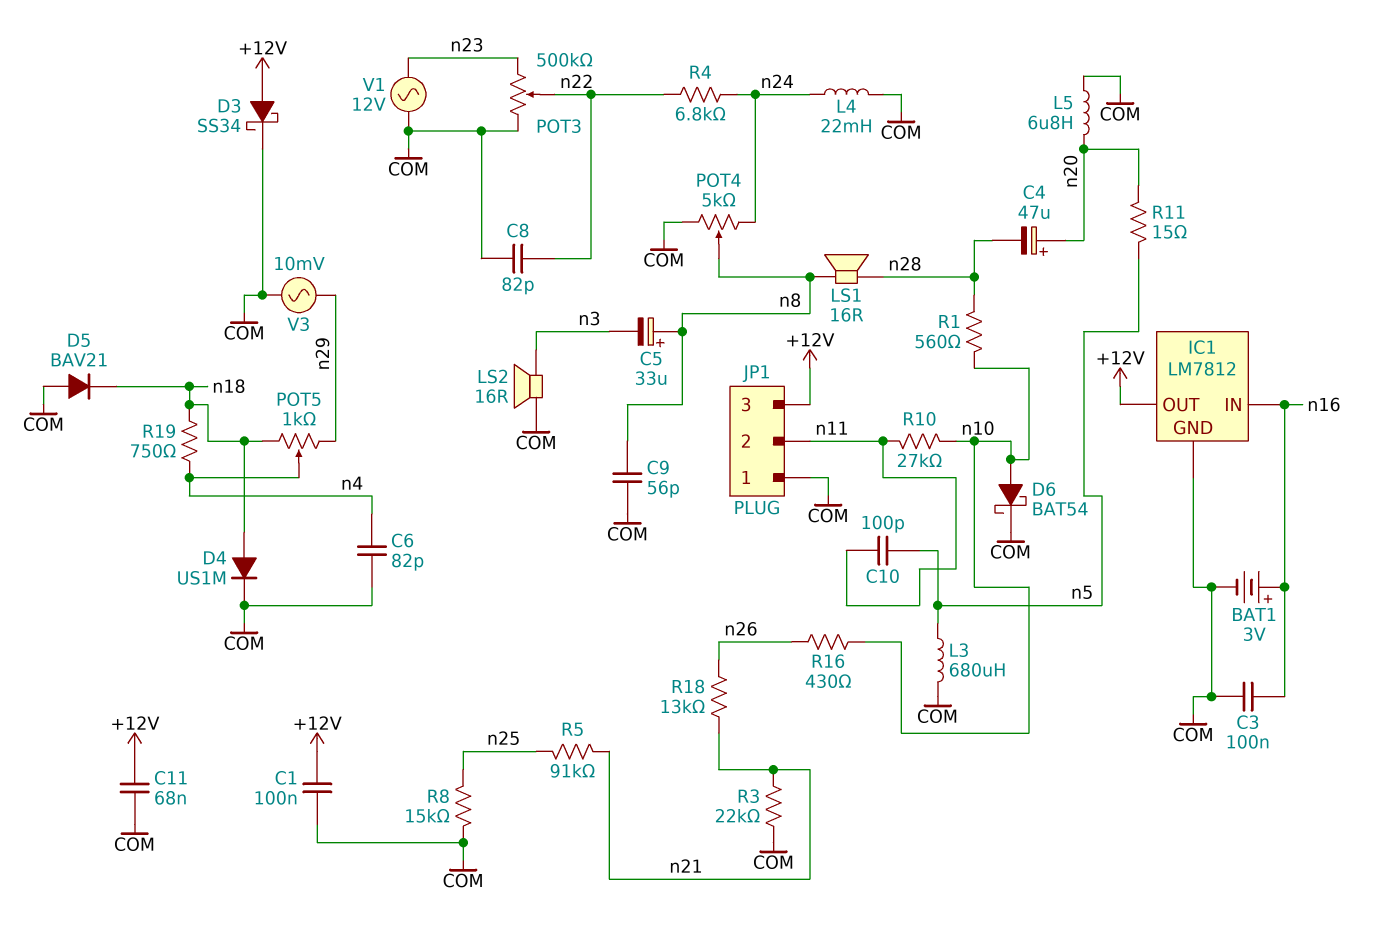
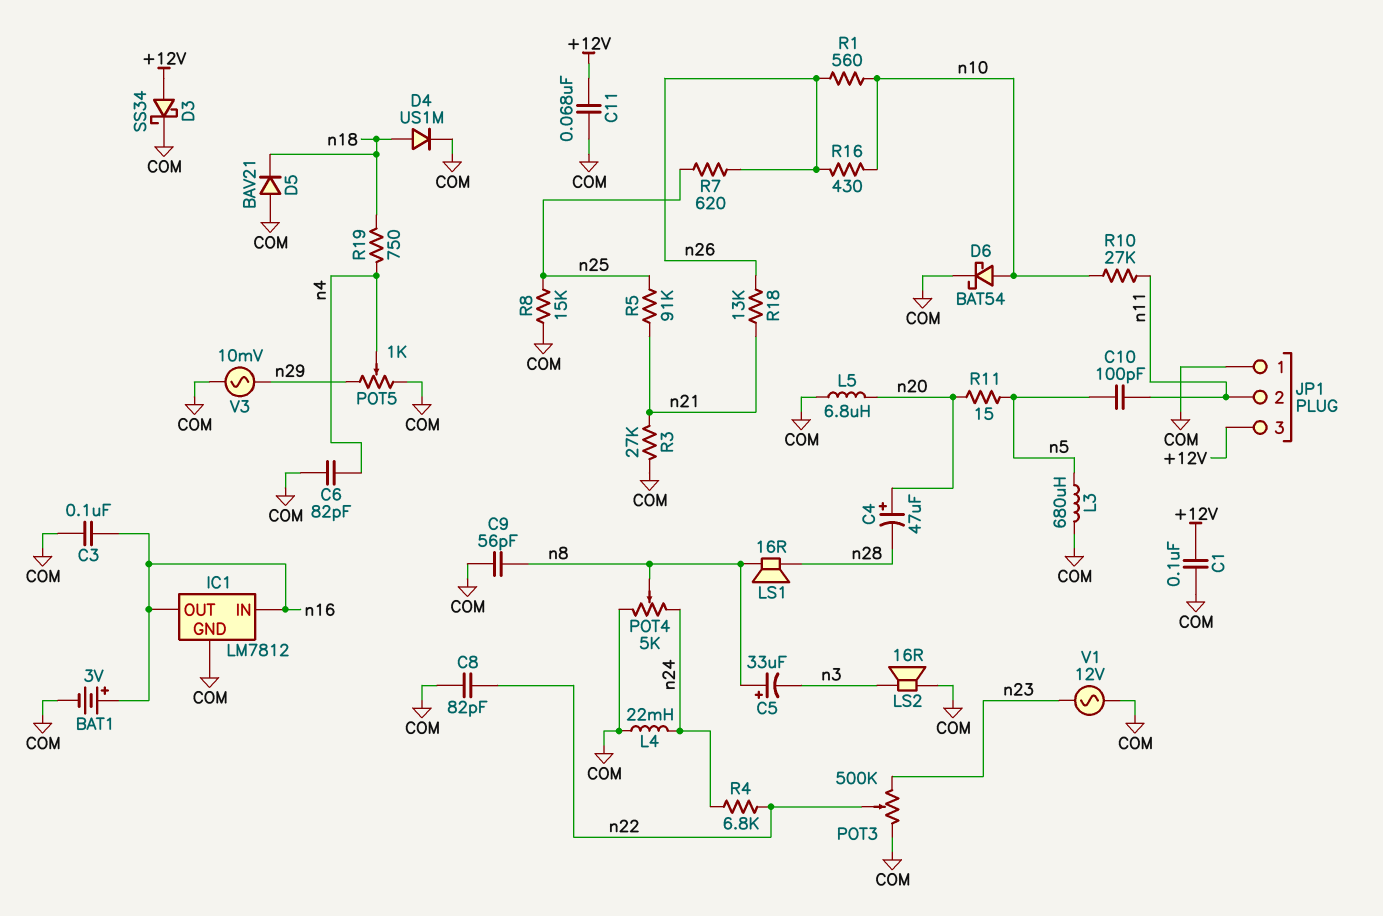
IC1 pin OUT: +12V -> n16
POT5: 1k (n18, n29, wiper n4) -> 1k (COM, n29, wiper n4)
R1: 560 (n10, n28) -> 560 (n10, n26)
R3: 22k (COM, n21) -> 27k (COM, n21)
R7: none -> 620 (n25, n26)

